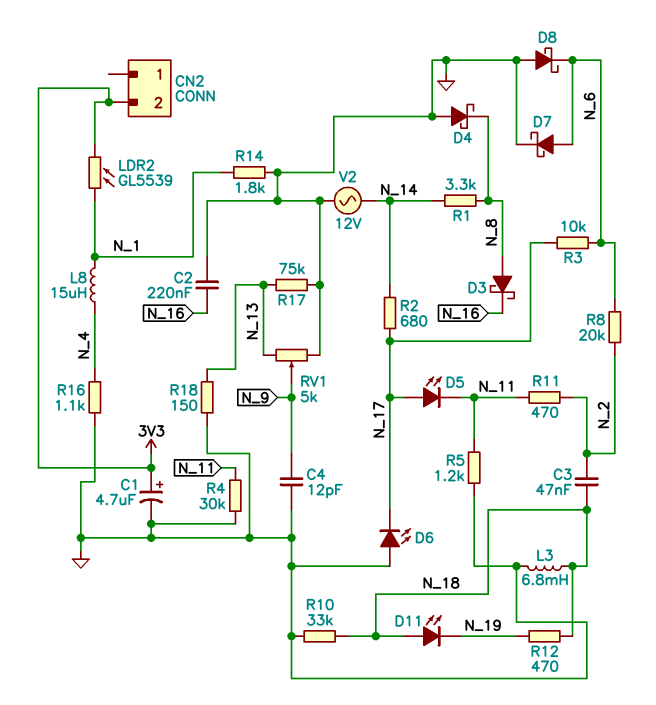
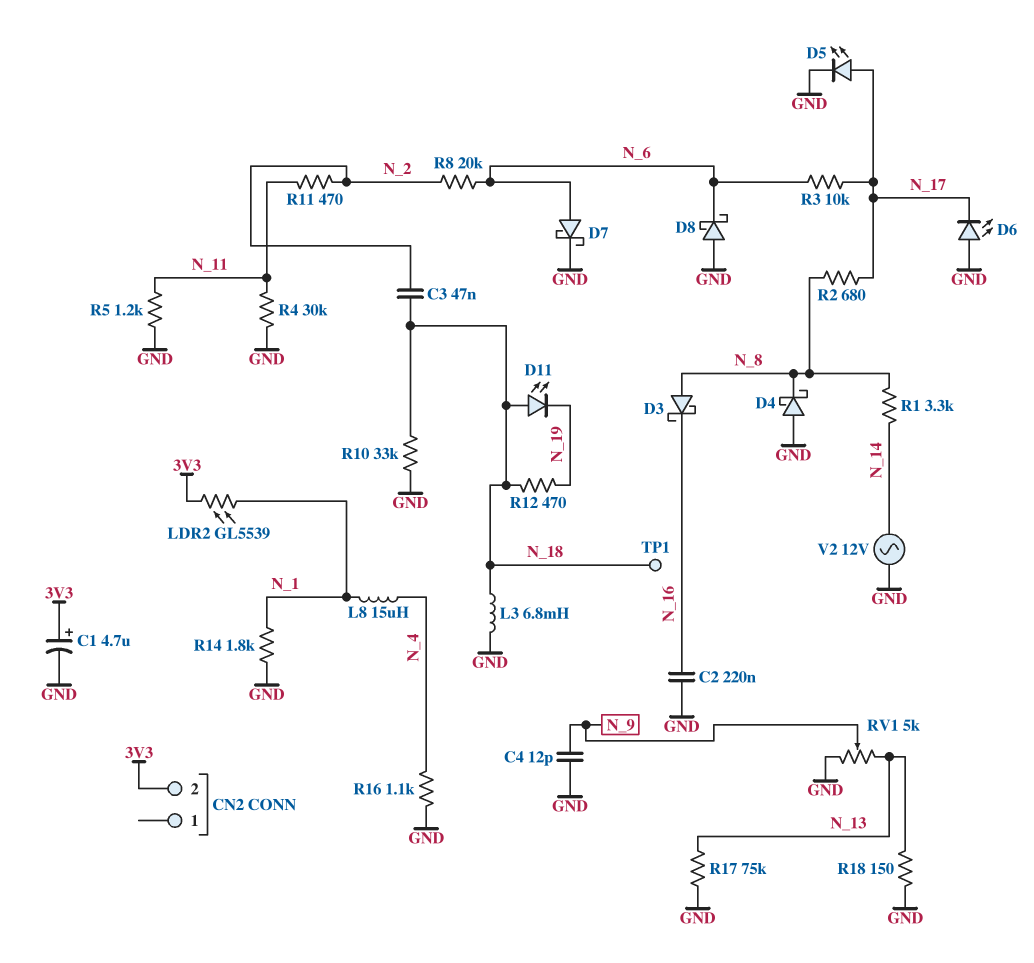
D5: LED (A N_17, K N_11) -> LED (A N_17, K GND)
R2: 680 (N_14, N_17) -> 680 (N_8, N_17)
TP1: none -> test point (N_18)

